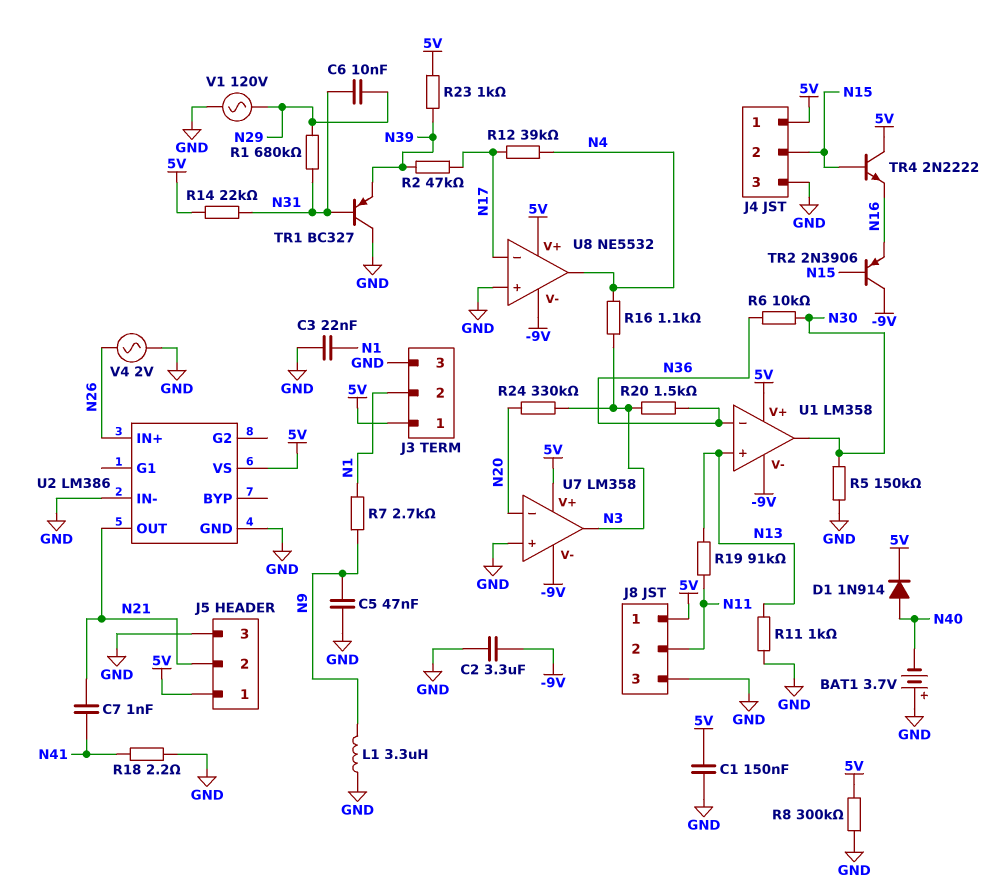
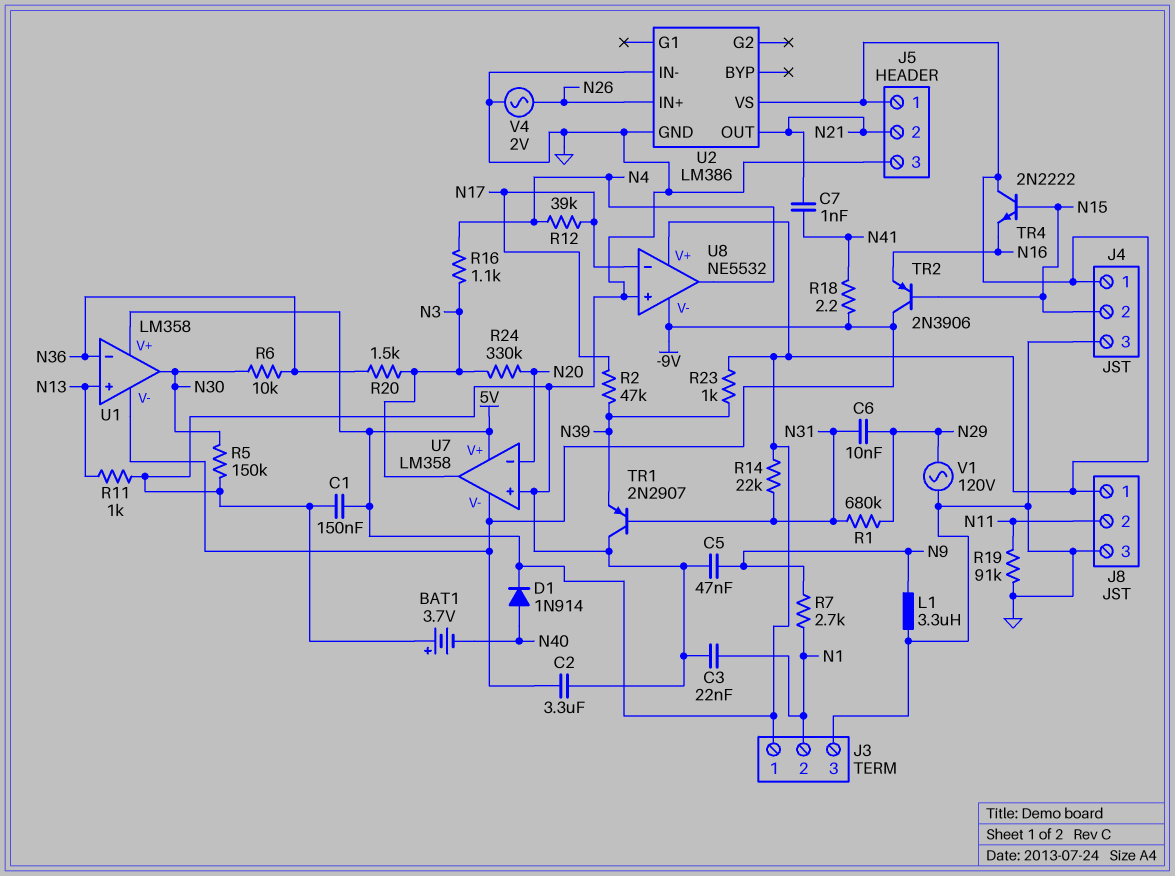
R8: 300k (5V, GND) -> none
R18: 2.2 (GND, N41) -> 2.2 (-9V, N41)
R19: 91k (N11, N13) -> 91k (GND, N11)
TR1: PNP BC327 (B N31, C GND, E N39) -> PNP 2N2907 (B N31, C GND, E N39)

